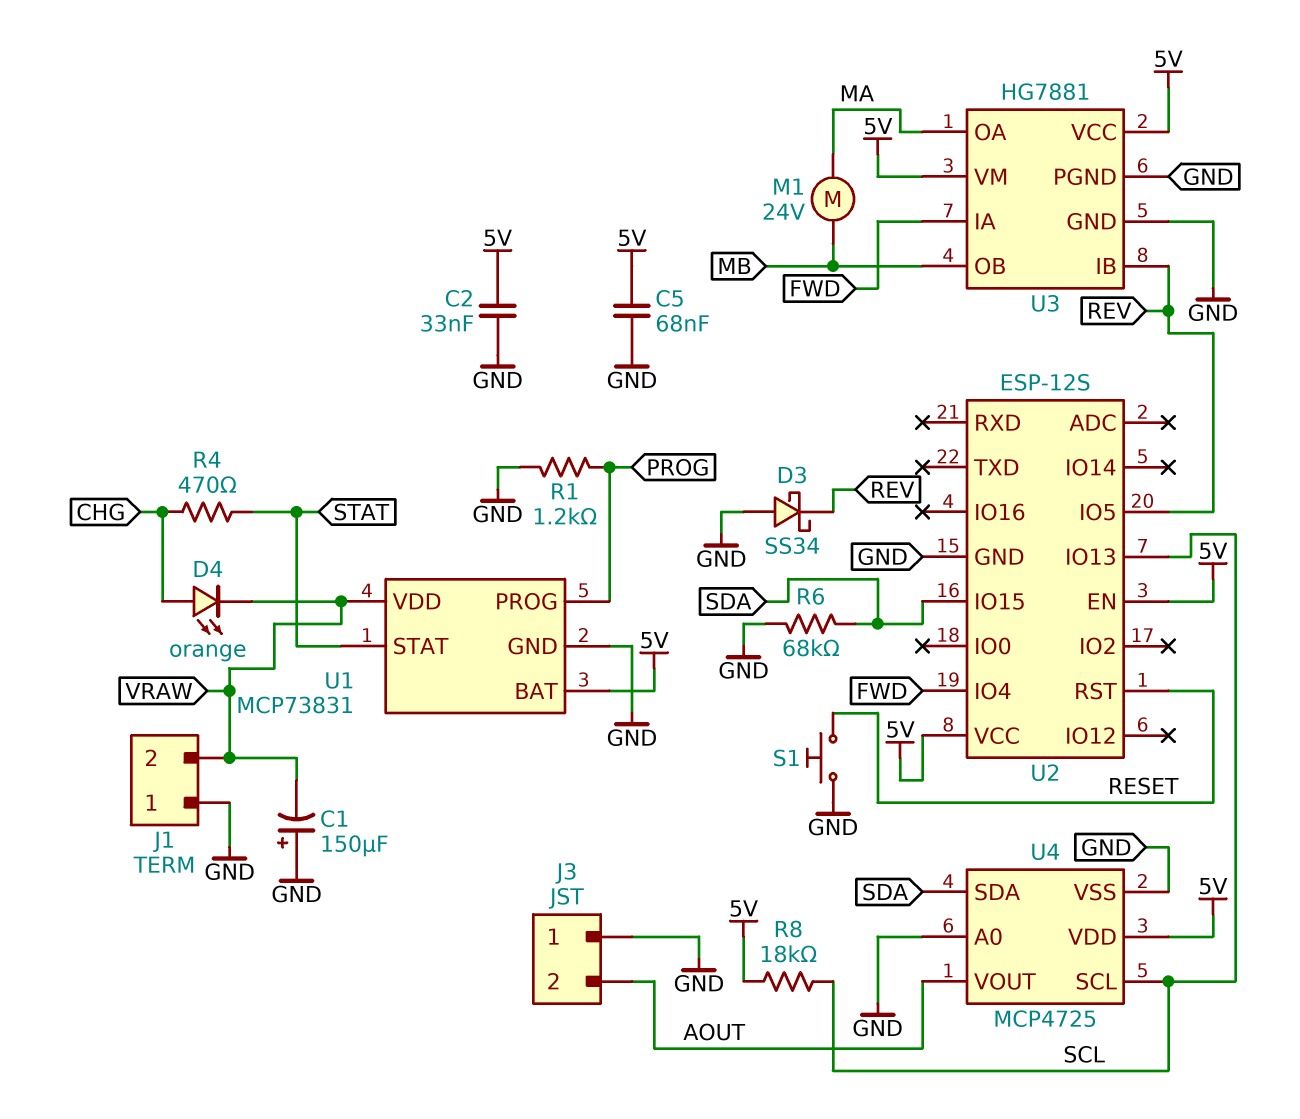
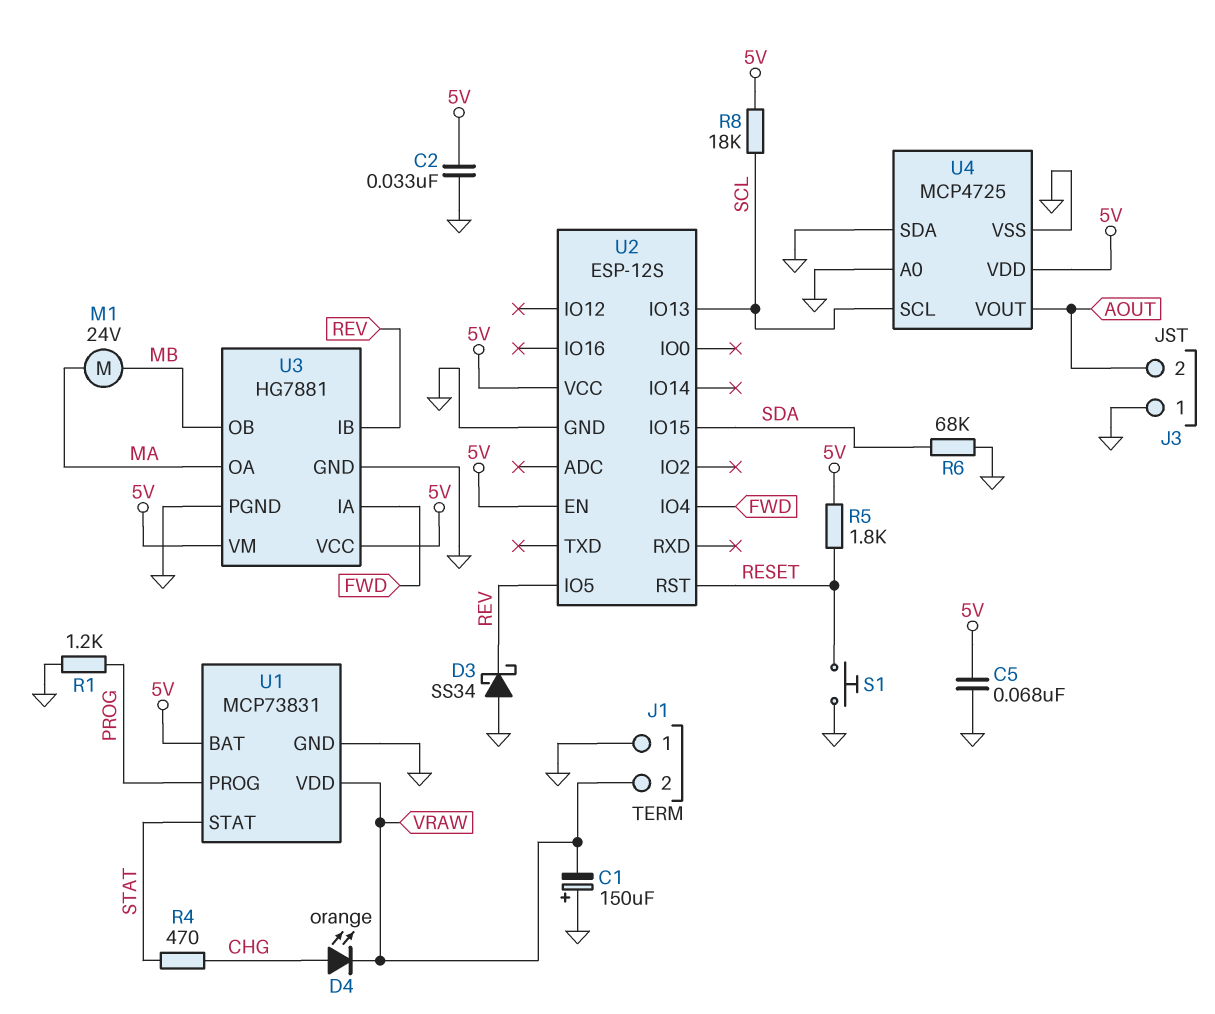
R5: none -> 1.8k (5V, RESET)
U4 pin SDA: SDA -> GND

